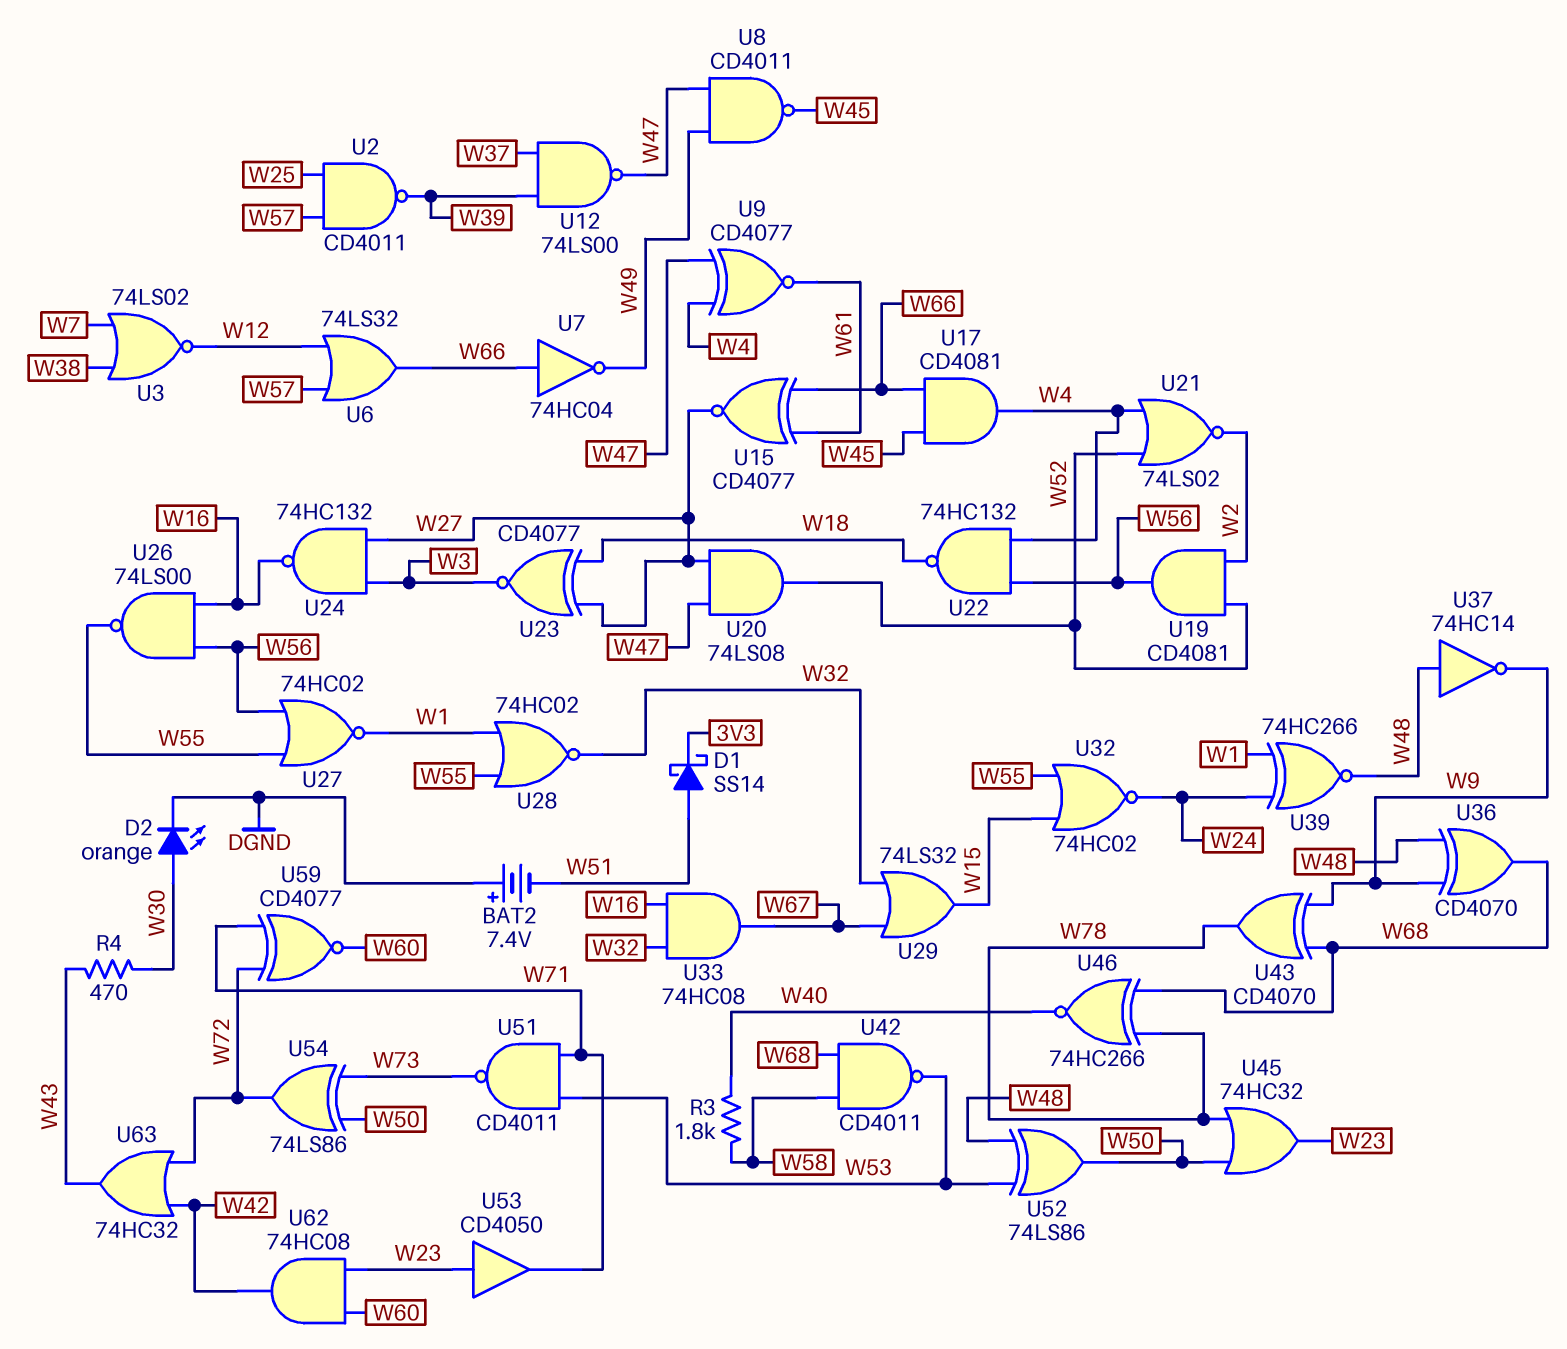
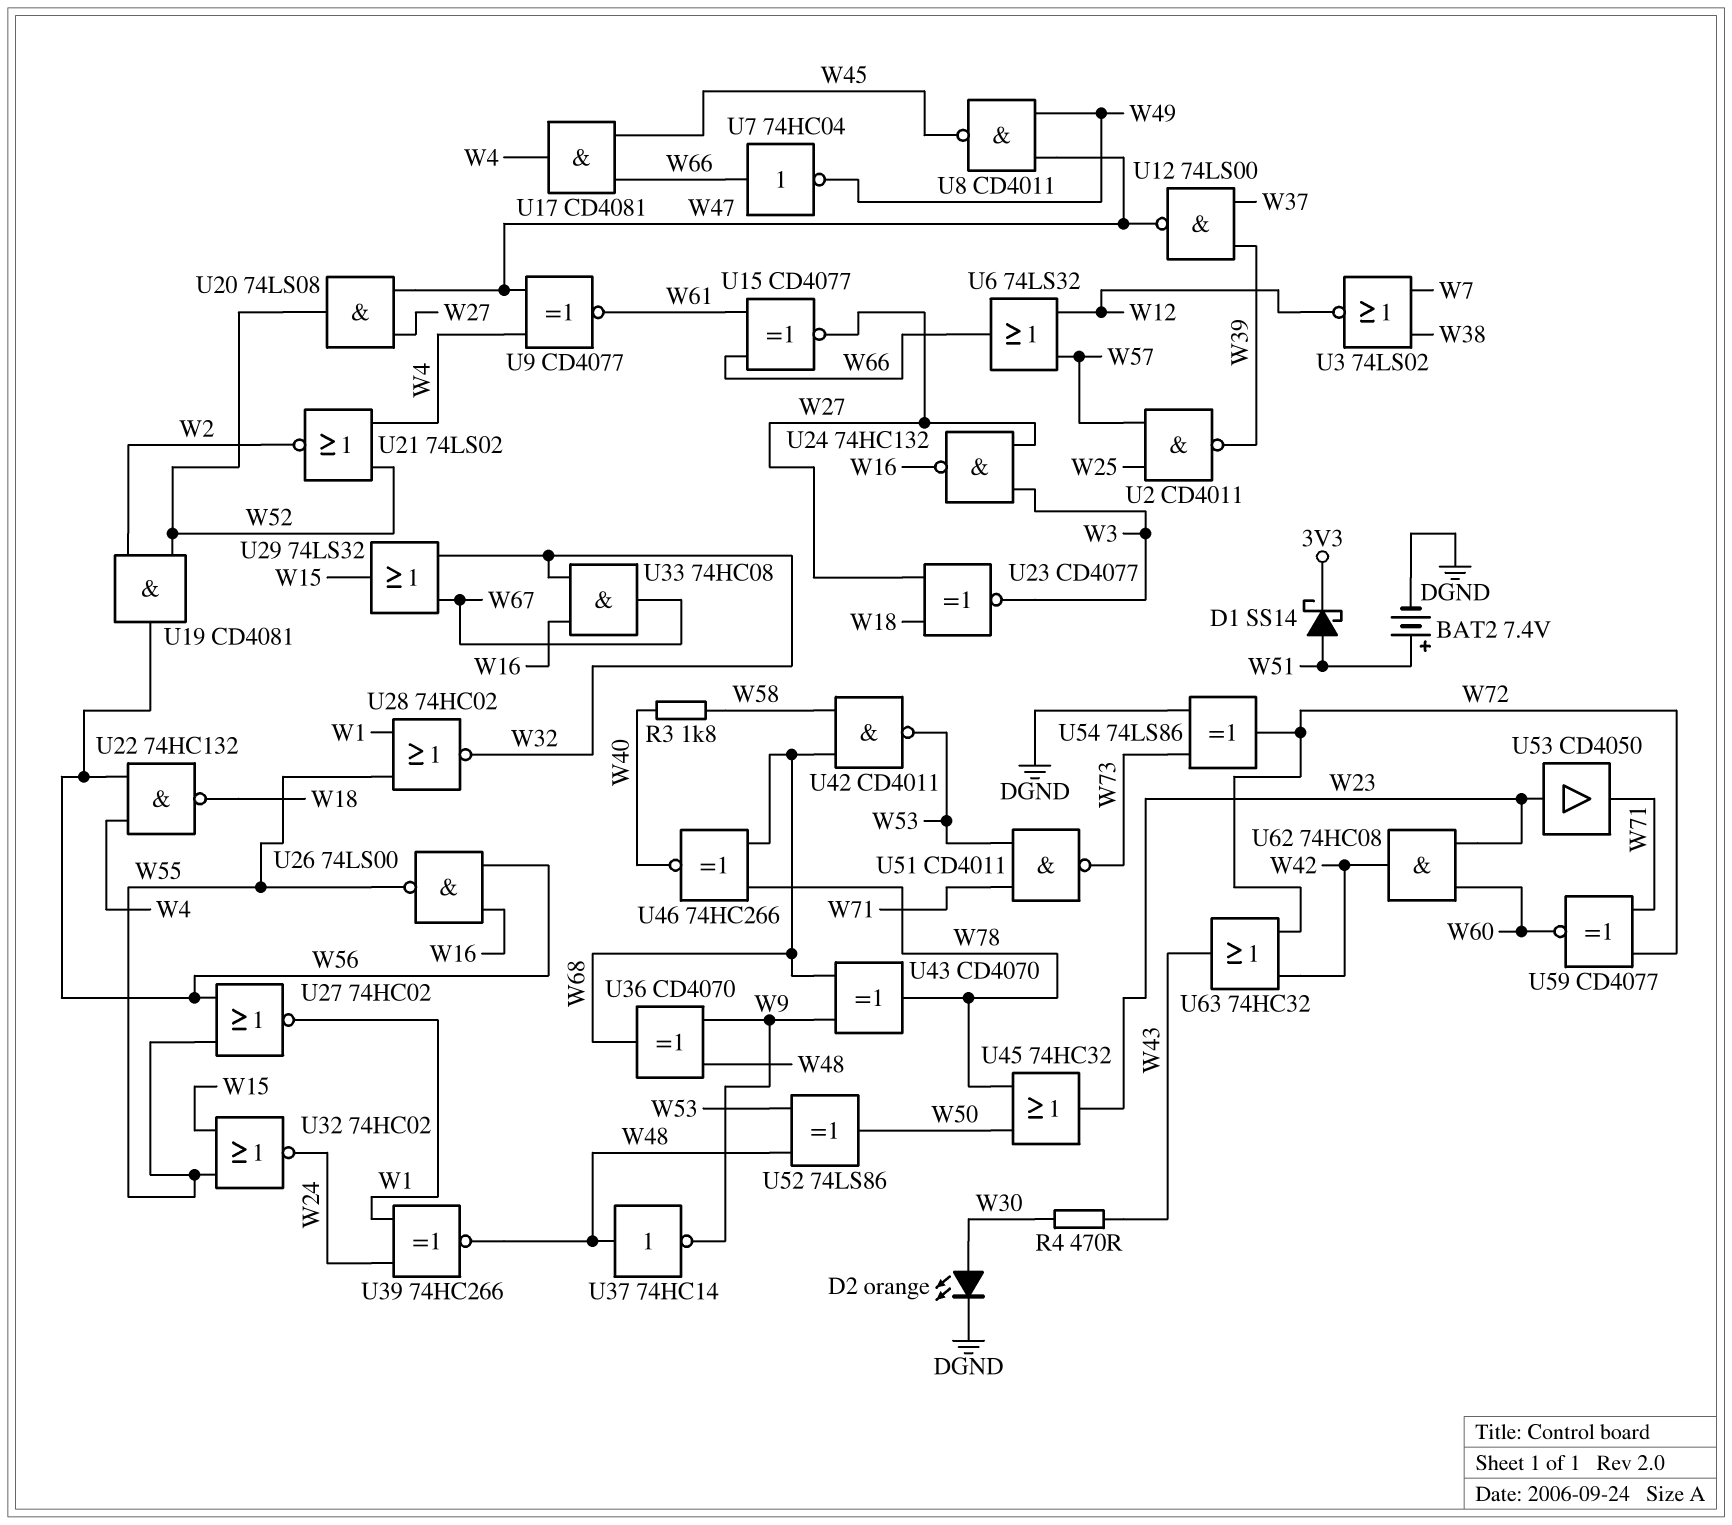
BAT2: 7.4V (plus DGND, minus W51) -> 7.4V (plus W51, minus DGND)
U54: XOR 74LS86 (in W50, in W73, out W72) -> XOR 74LS86 (in DGND, in W73, out W72)

